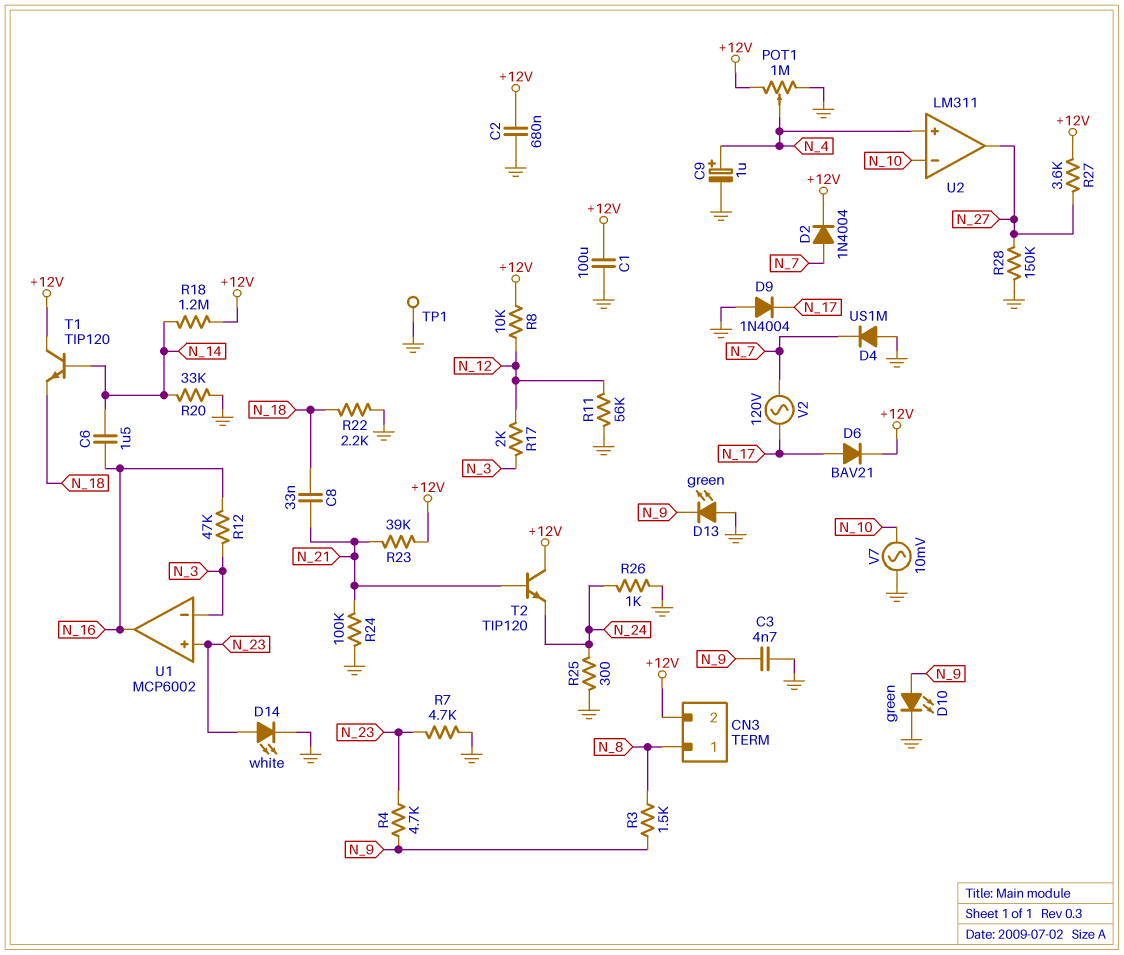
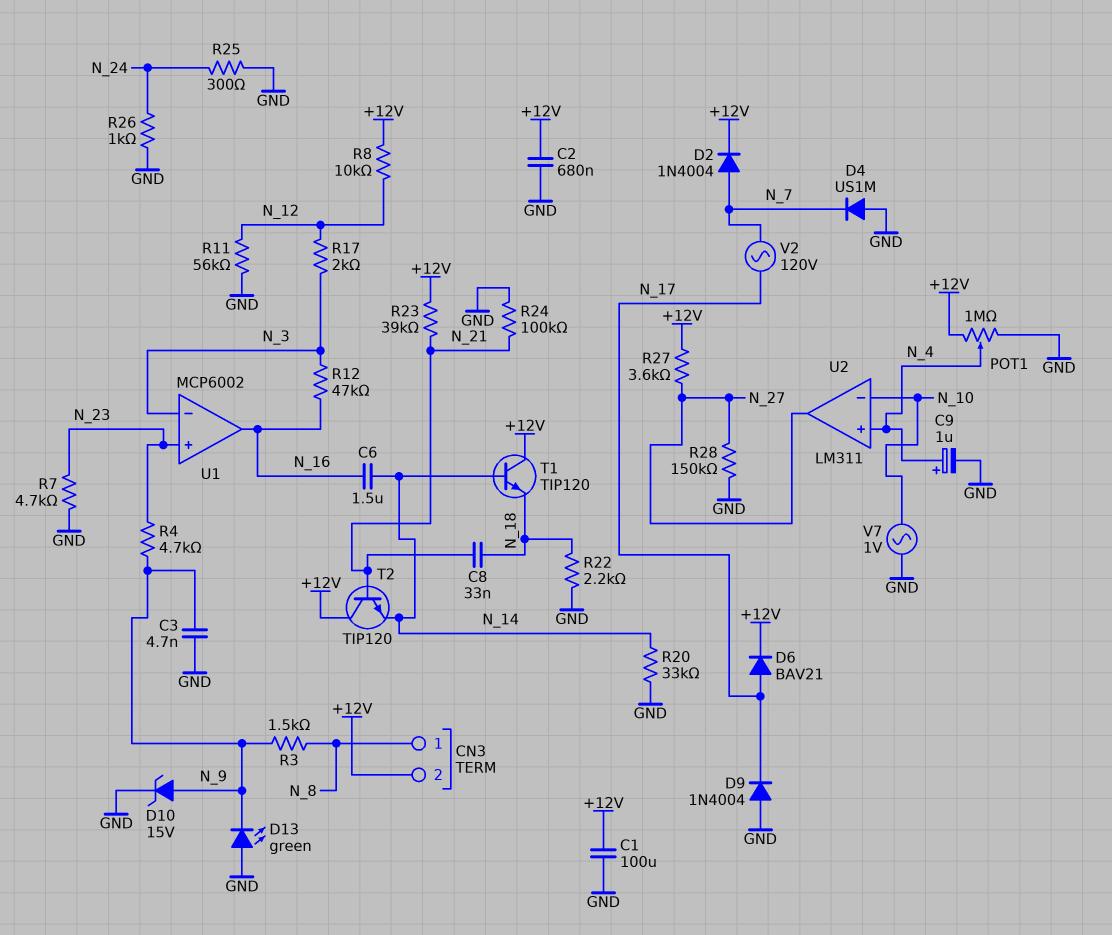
D10: LED green (A N_9, K GND) -> zener 15V (A N_9, K GND)
D14: LED white (A N_23, K GND) -> none
R18: 1.2M (+12V, N_14) -> none
T2: NPN TIP120 (B N_21, C +12V, E N_24) -> NPN TIP120 (B N_21, C +12V, E N_14)
TP1: test point (GND) -> none
V7: AC 10mV (GND, N_10) -> AC 1V (GND, N_10)

